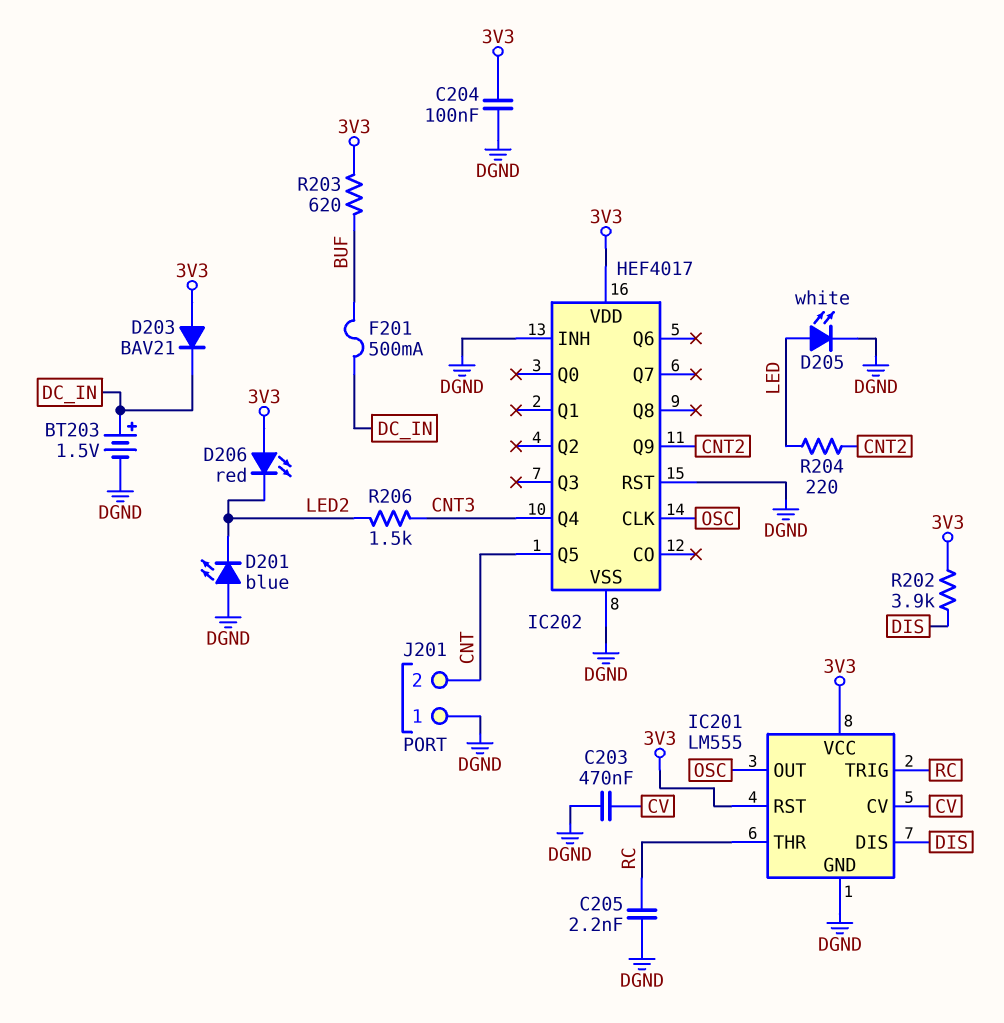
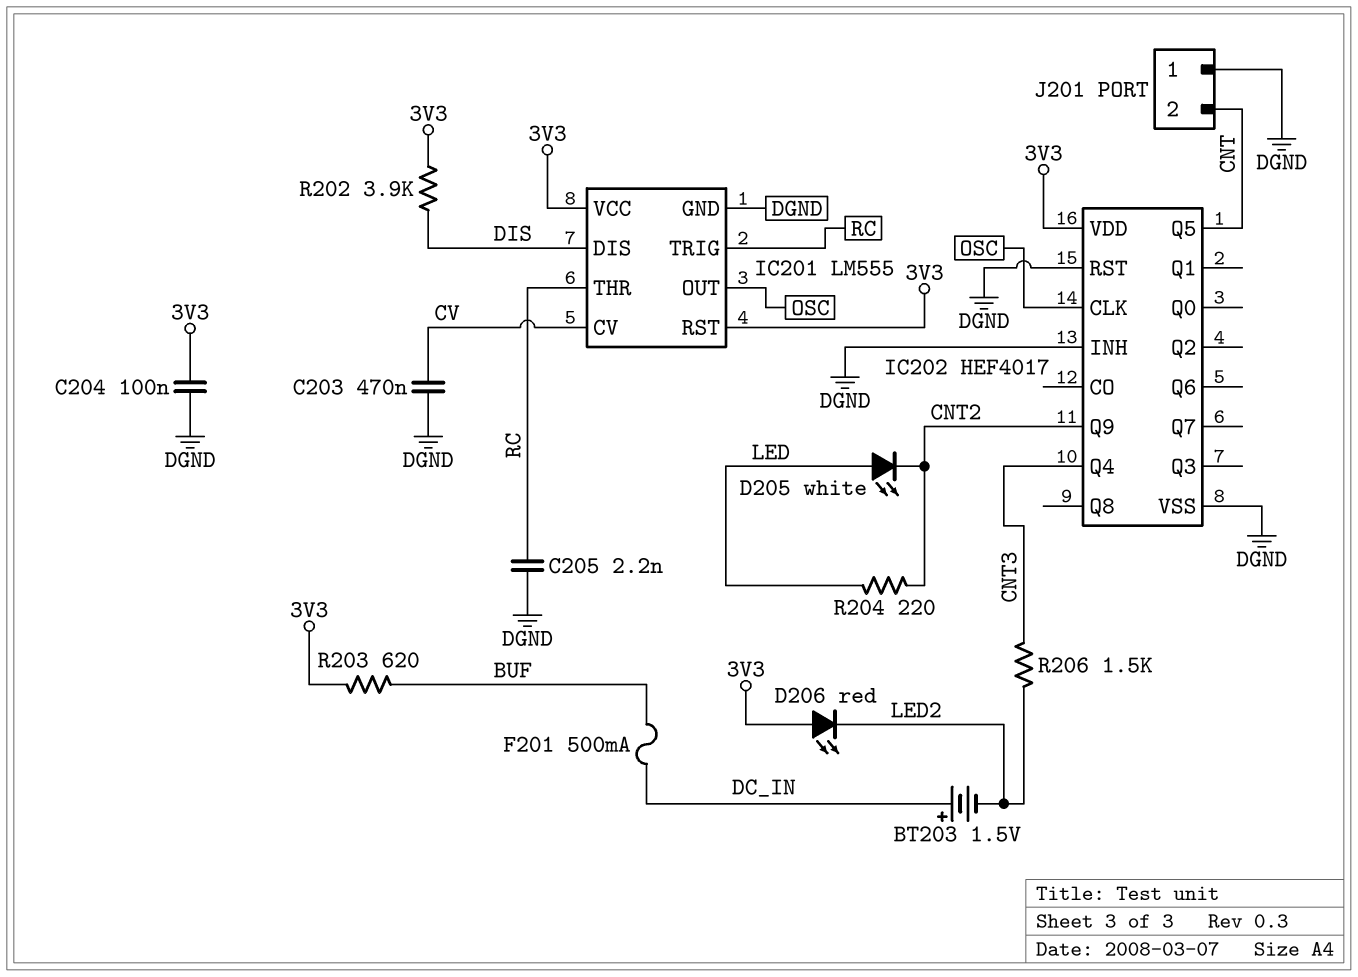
BT203: 1.5V (plus DC_IN, minus DGND) -> 1.5V (plus DC_IN, minus LED2)
D201: LED blue (A DGND, K LED2) -> none
D203: diode BAV21 (A 3V3, K DC_IN) -> none
D205: LED white (A LED, K DGND) -> LED white (A LED, K CNT2)

